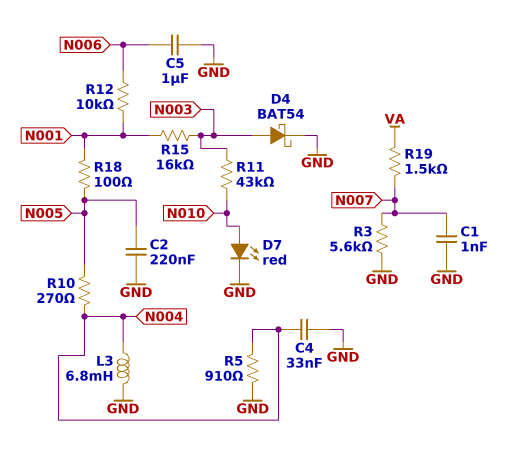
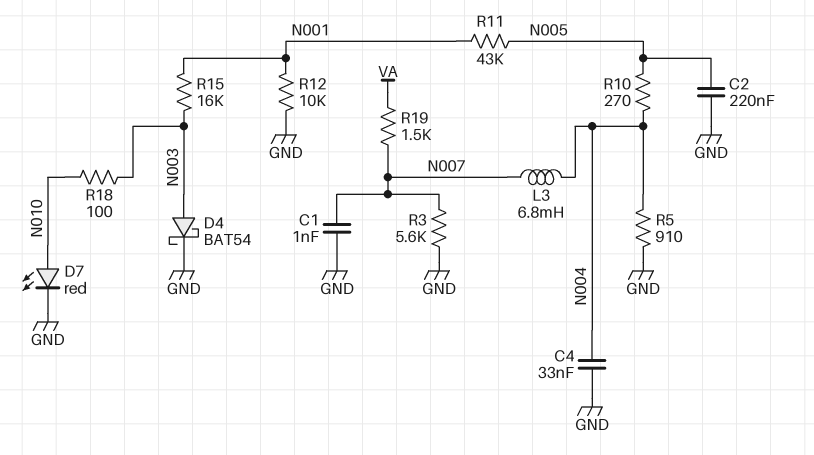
C5: 1uF (GND, N006) -> none
L3: 6.8mH (GND, N004) -> 6.8mH (N004, N007)
R11: 43k (N003, N010) -> 43k (N001, N005)
R12: 10k (N001, N006) -> 10k (GND, N001)
R18: 100 (N001, N005) -> 100 (N003, N010)

